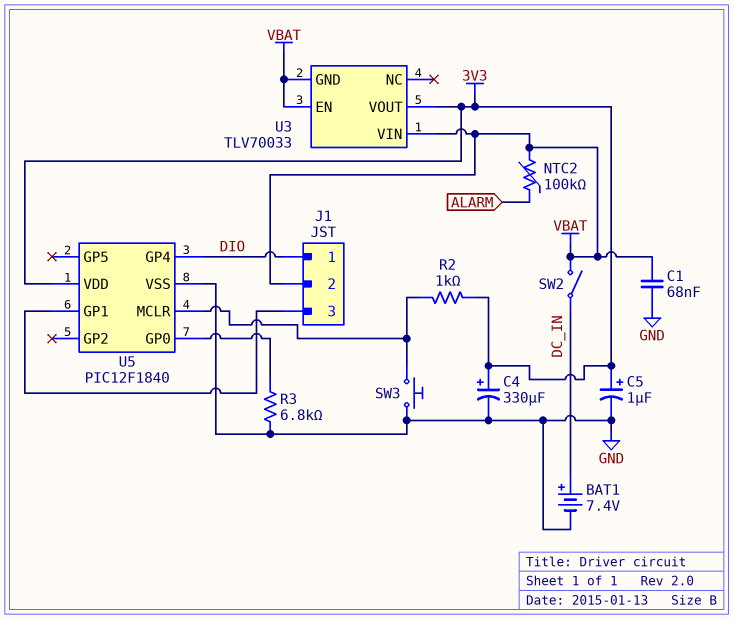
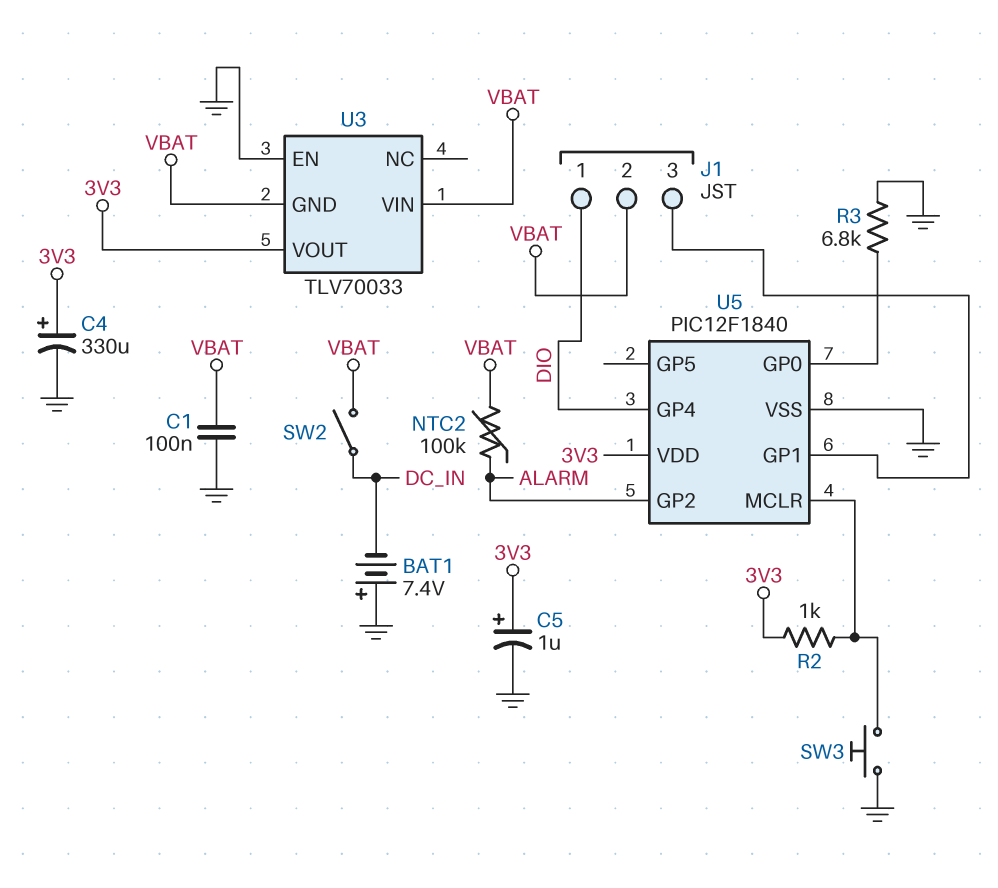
BAT1: 7.4V (plus DC_IN, minus GND) -> 7.4V (plus GND, minus DC_IN)
C1: 68nF (GND, VBAT) -> 100nF (GND, VBAT)
U3 pin EN: VBAT -> GND
U5 pin GP2: none -> ALARM

